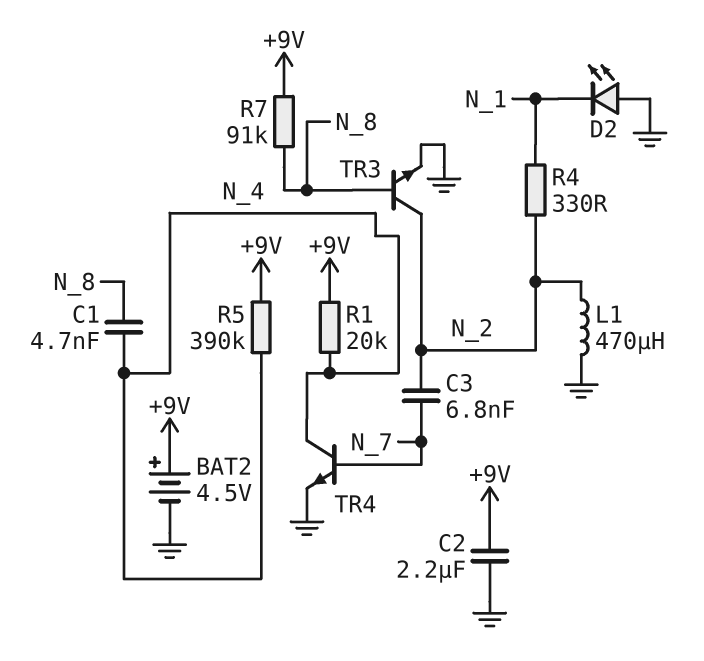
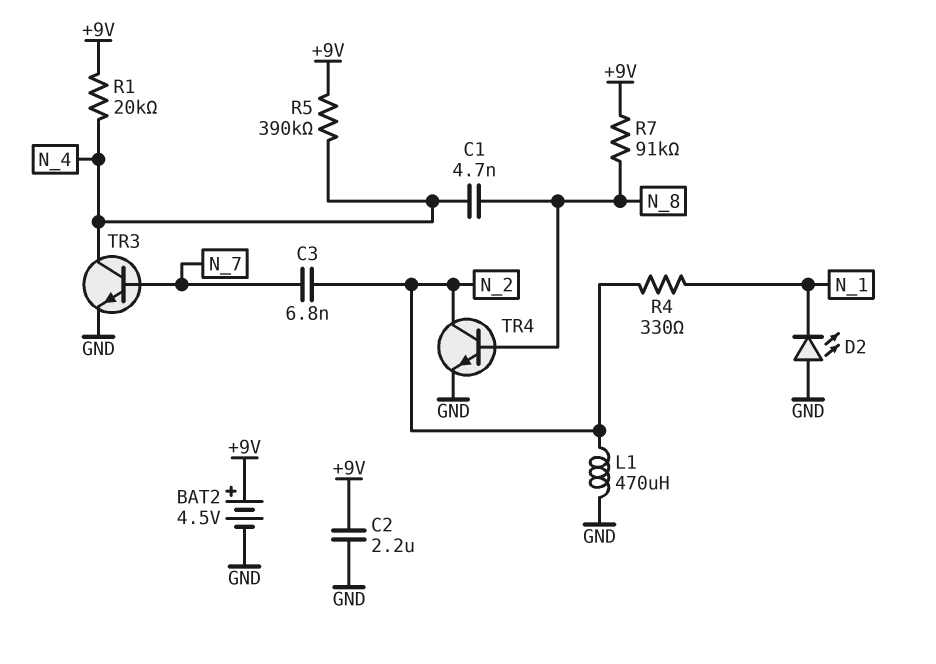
TR3: NPN (B N_8, C N_2, E GND) -> NPN (B N_7, C N_4, E GND)
TR4: NPN (B N_7, C N_4, E GND) -> NPN (B N_8, C N_2, E GND)

